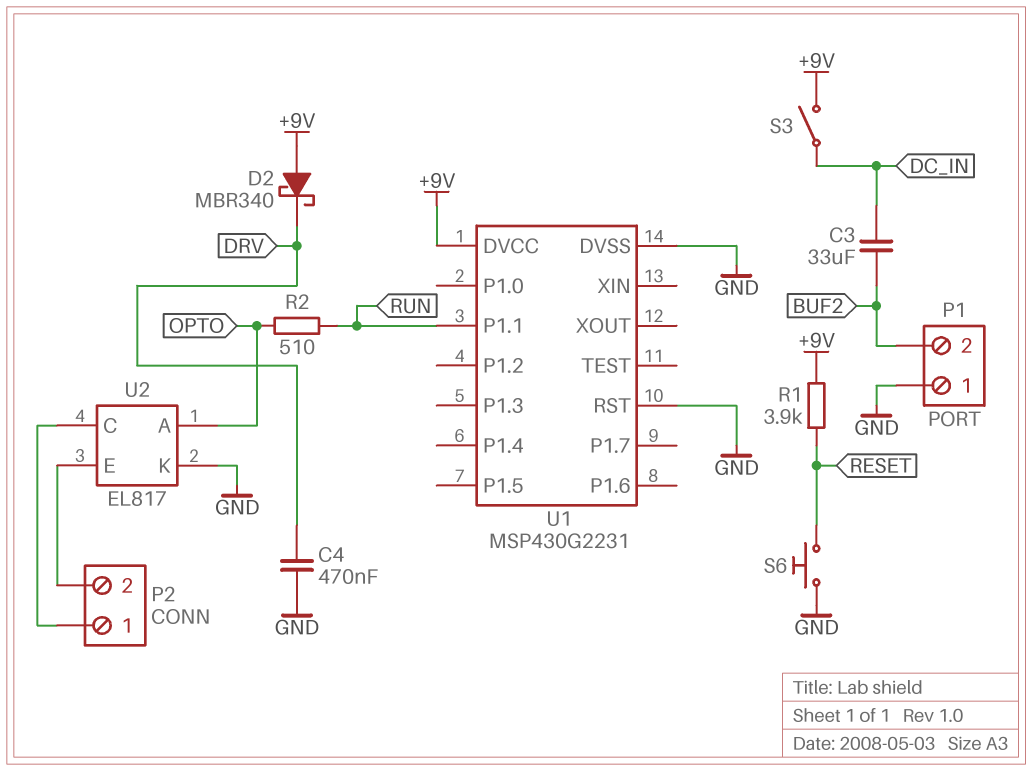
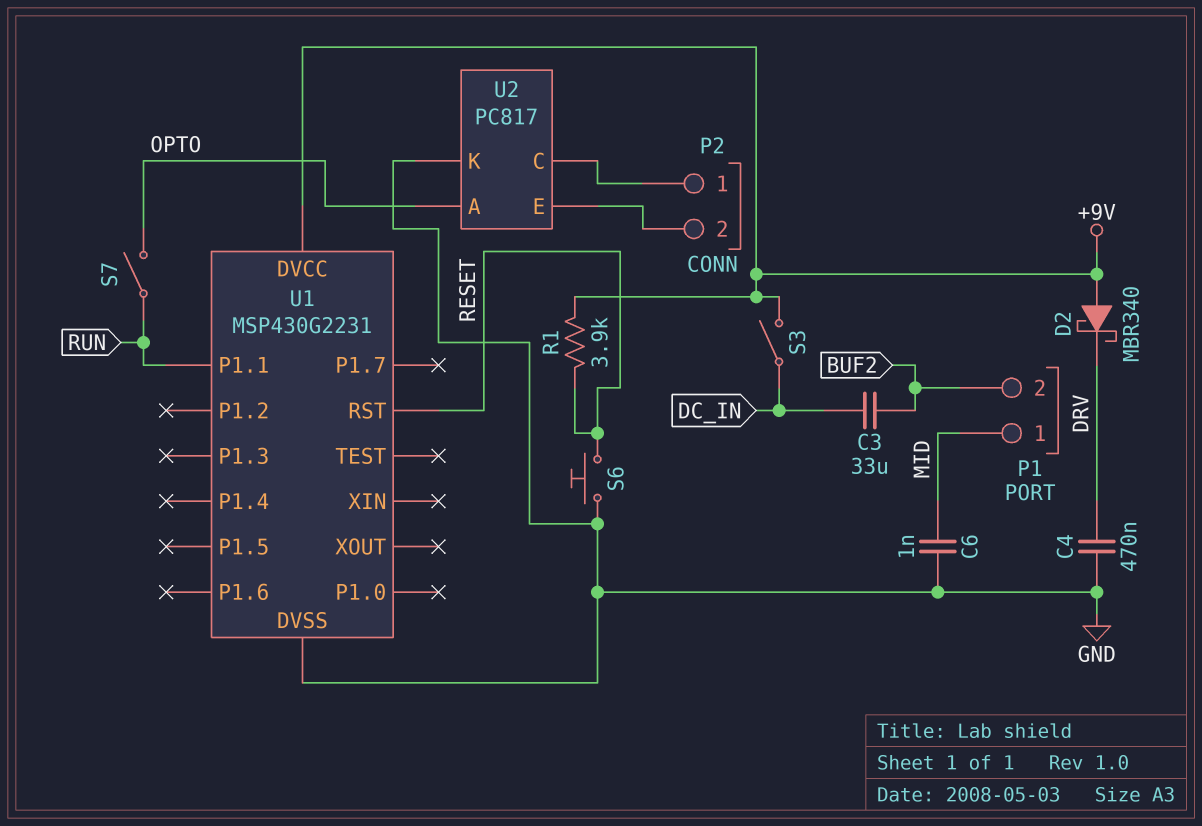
C6: none -> 1nF (GND, MID)
P1 pin 1: GND -> MID
R2: 510 (OPTO, RUN) -> none
S7: none -> switch (OPTO, RUN)
U1 pin RST: GND -> RESET
U2: EL817 -> PC817

